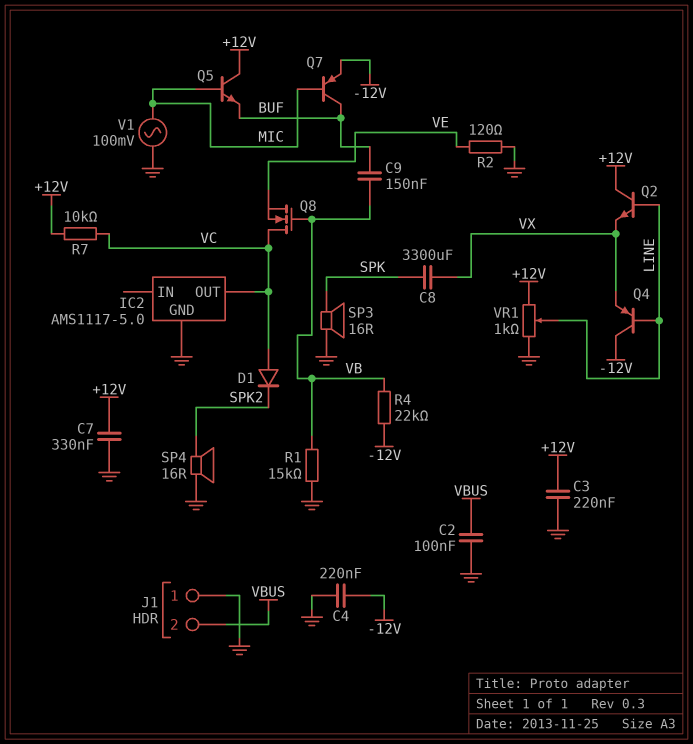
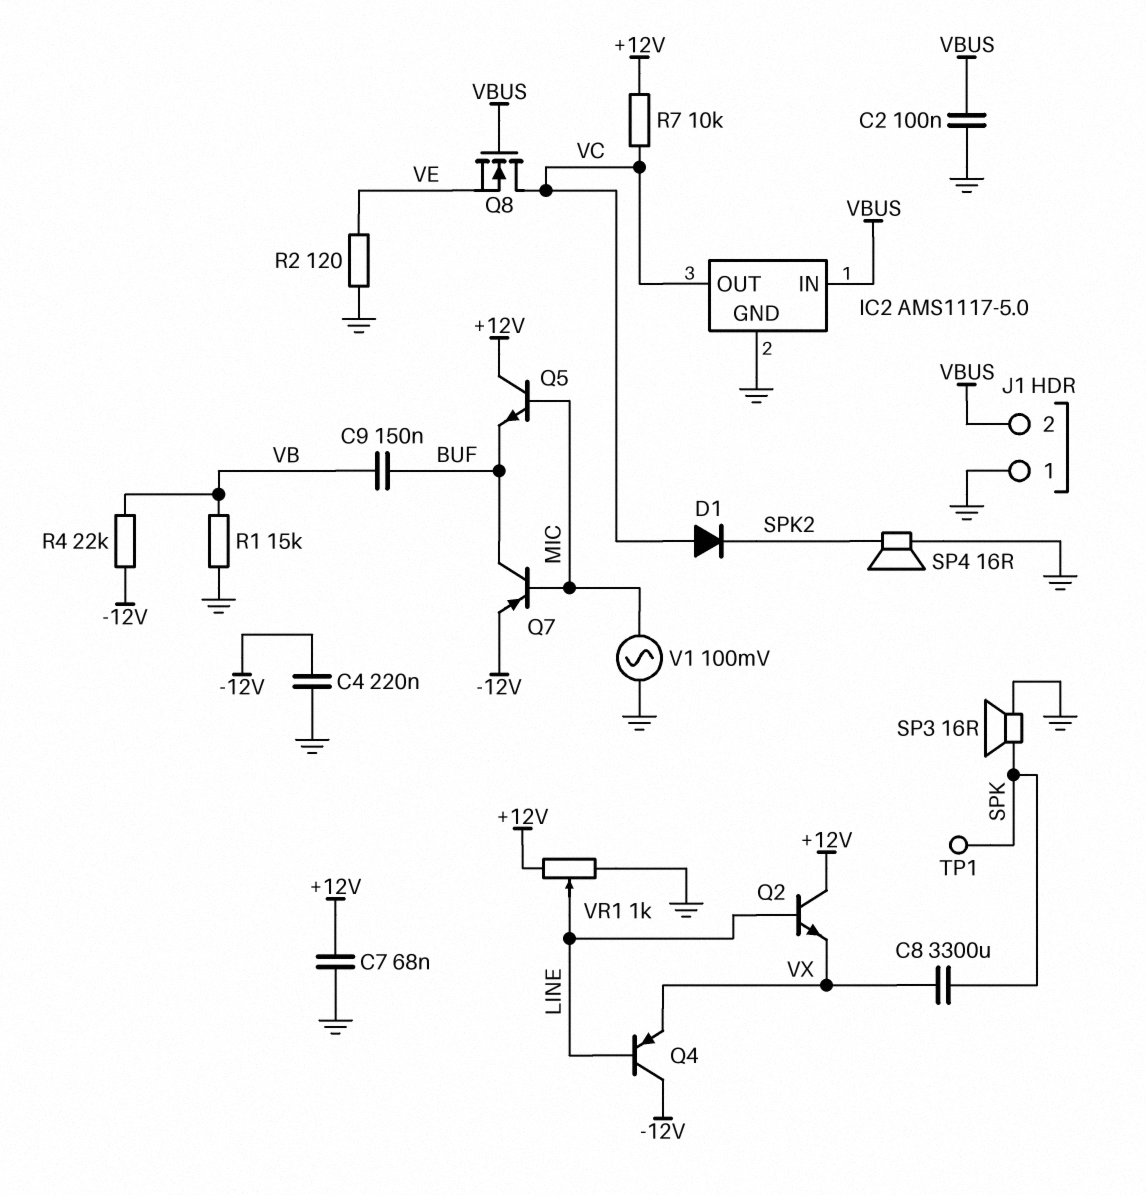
C3: 220nF (+12V, GND) -> none
C7: 330nF (+12V, GND) -> 68nF (+12V, GND)
IC2 pin IN: none -> VBUS
Q8: NMOS (G VB, D VC, S VE) -> NMOS (G VBUS, D VC, S VE)
TP1: none -> test point (SPK)

